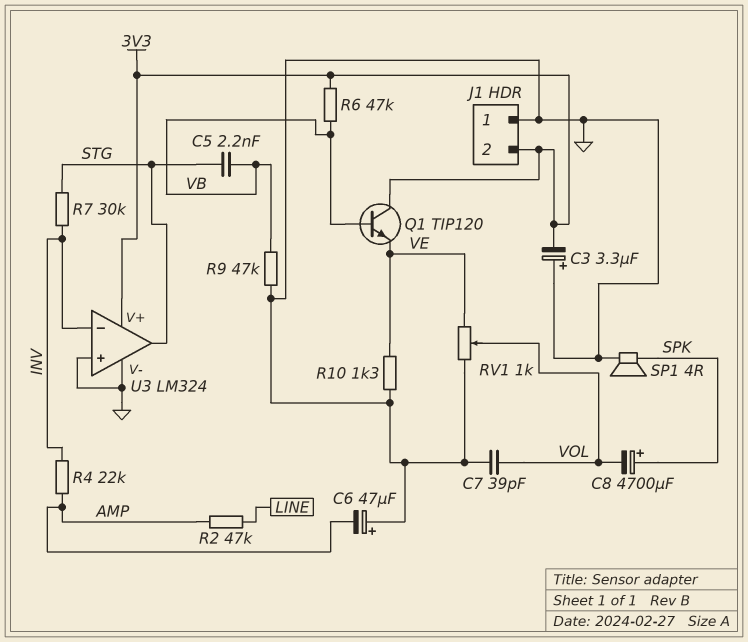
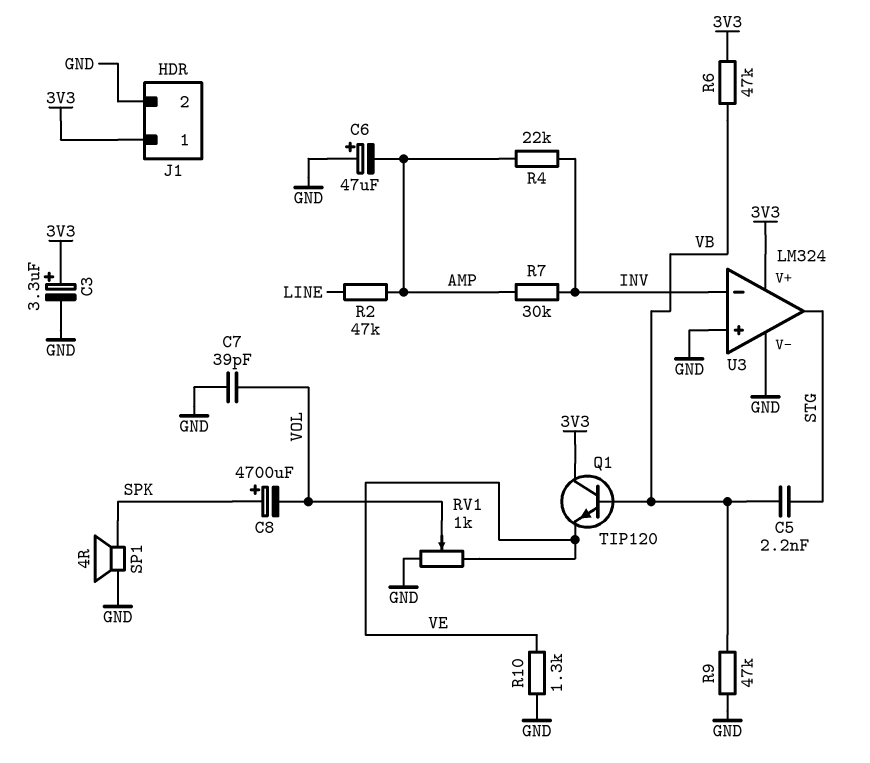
C3: 3.3uF (plus GND, minus 3V3) -> 3.3uF (plus 3V3, minus GND)
J1 pin 1: GND -> 3V3
J1 pin 2: 3V3 -> GND
R7: 30k (INV, STG) -> 30k (AMP, INV)

